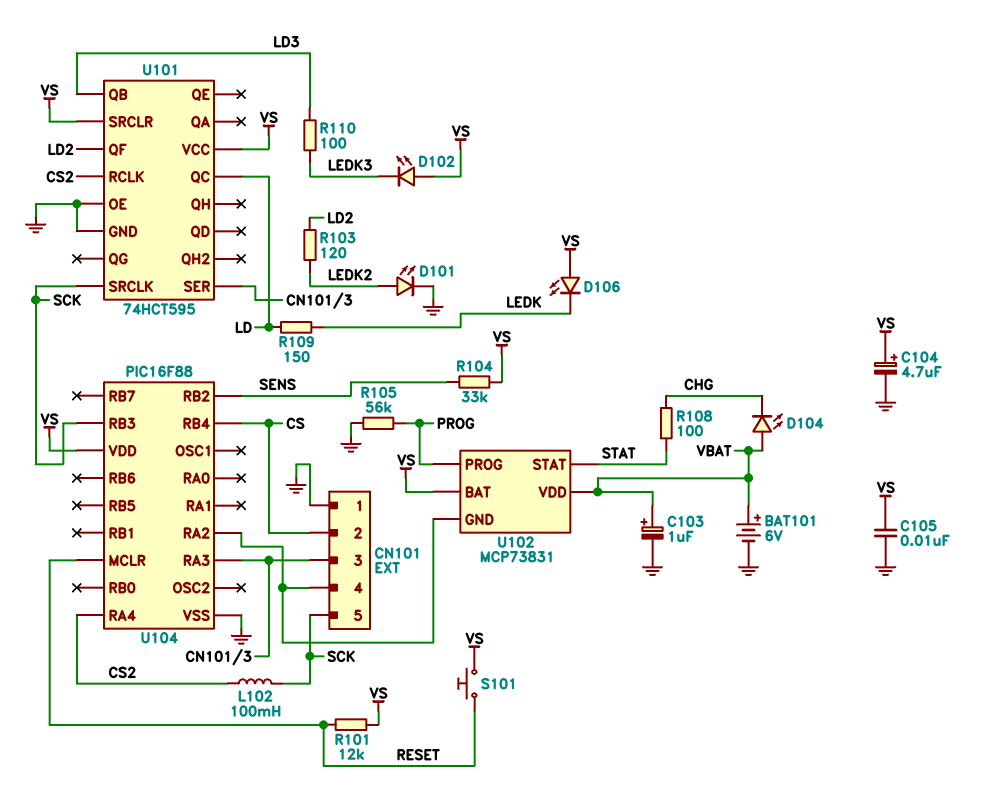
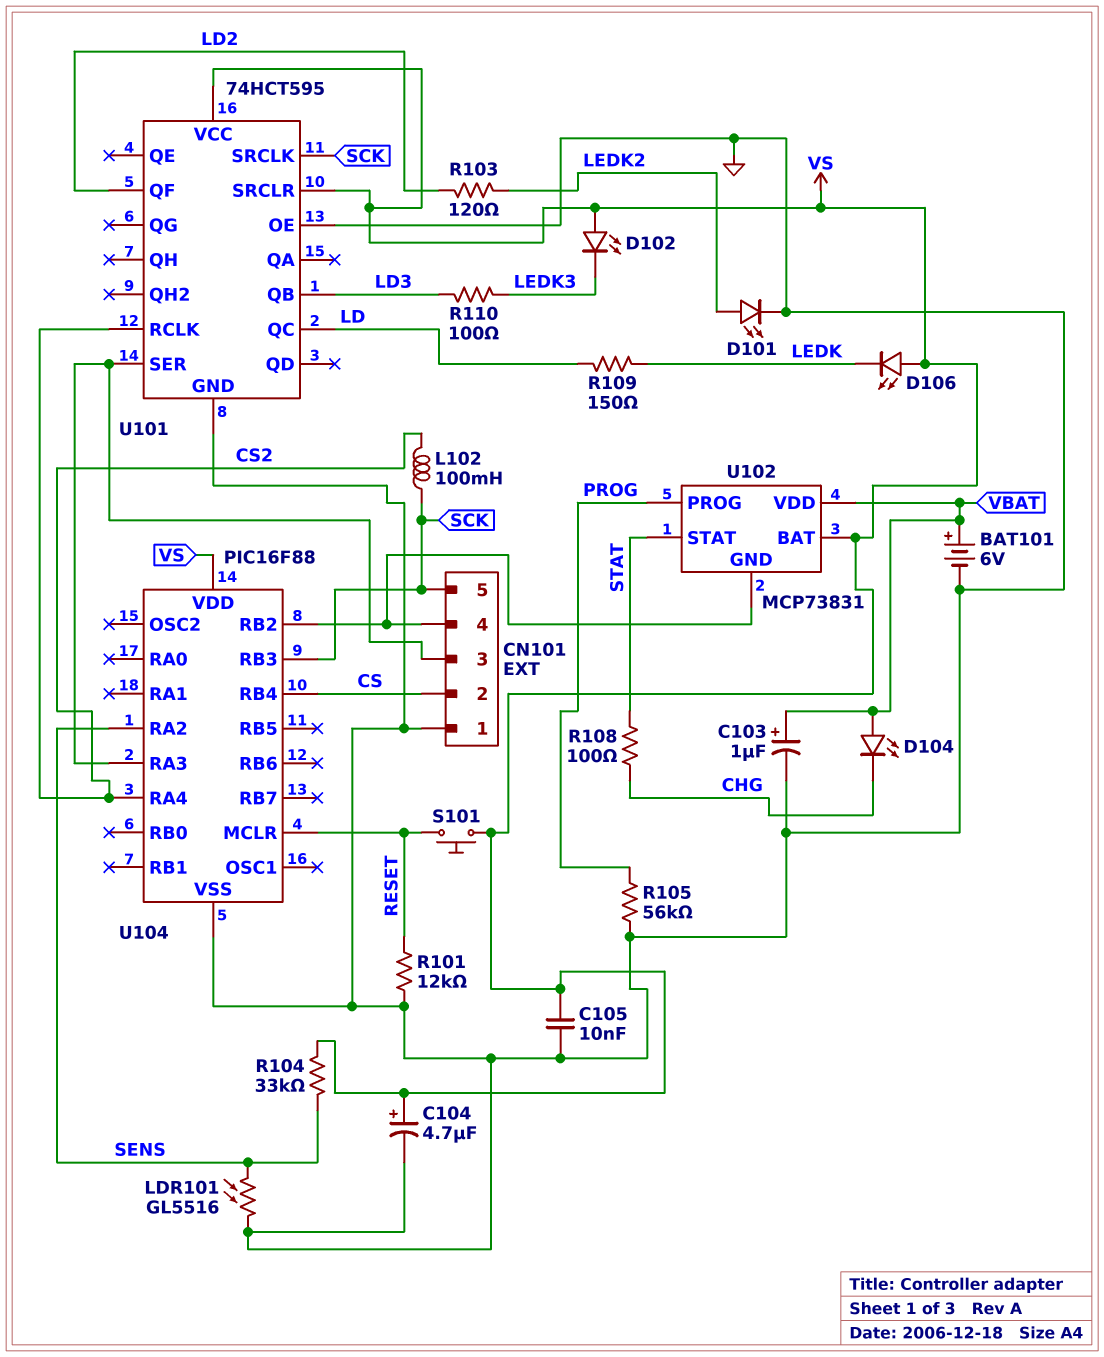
LDR101: none -> GL5516 (GND, SENS)
R101: 12k (RESET, VS) -> 12k (GND, RESET)
U104 pin RA2: CN101/4 -> SENS
U104 pin RB2: SENS -> CN101/4

